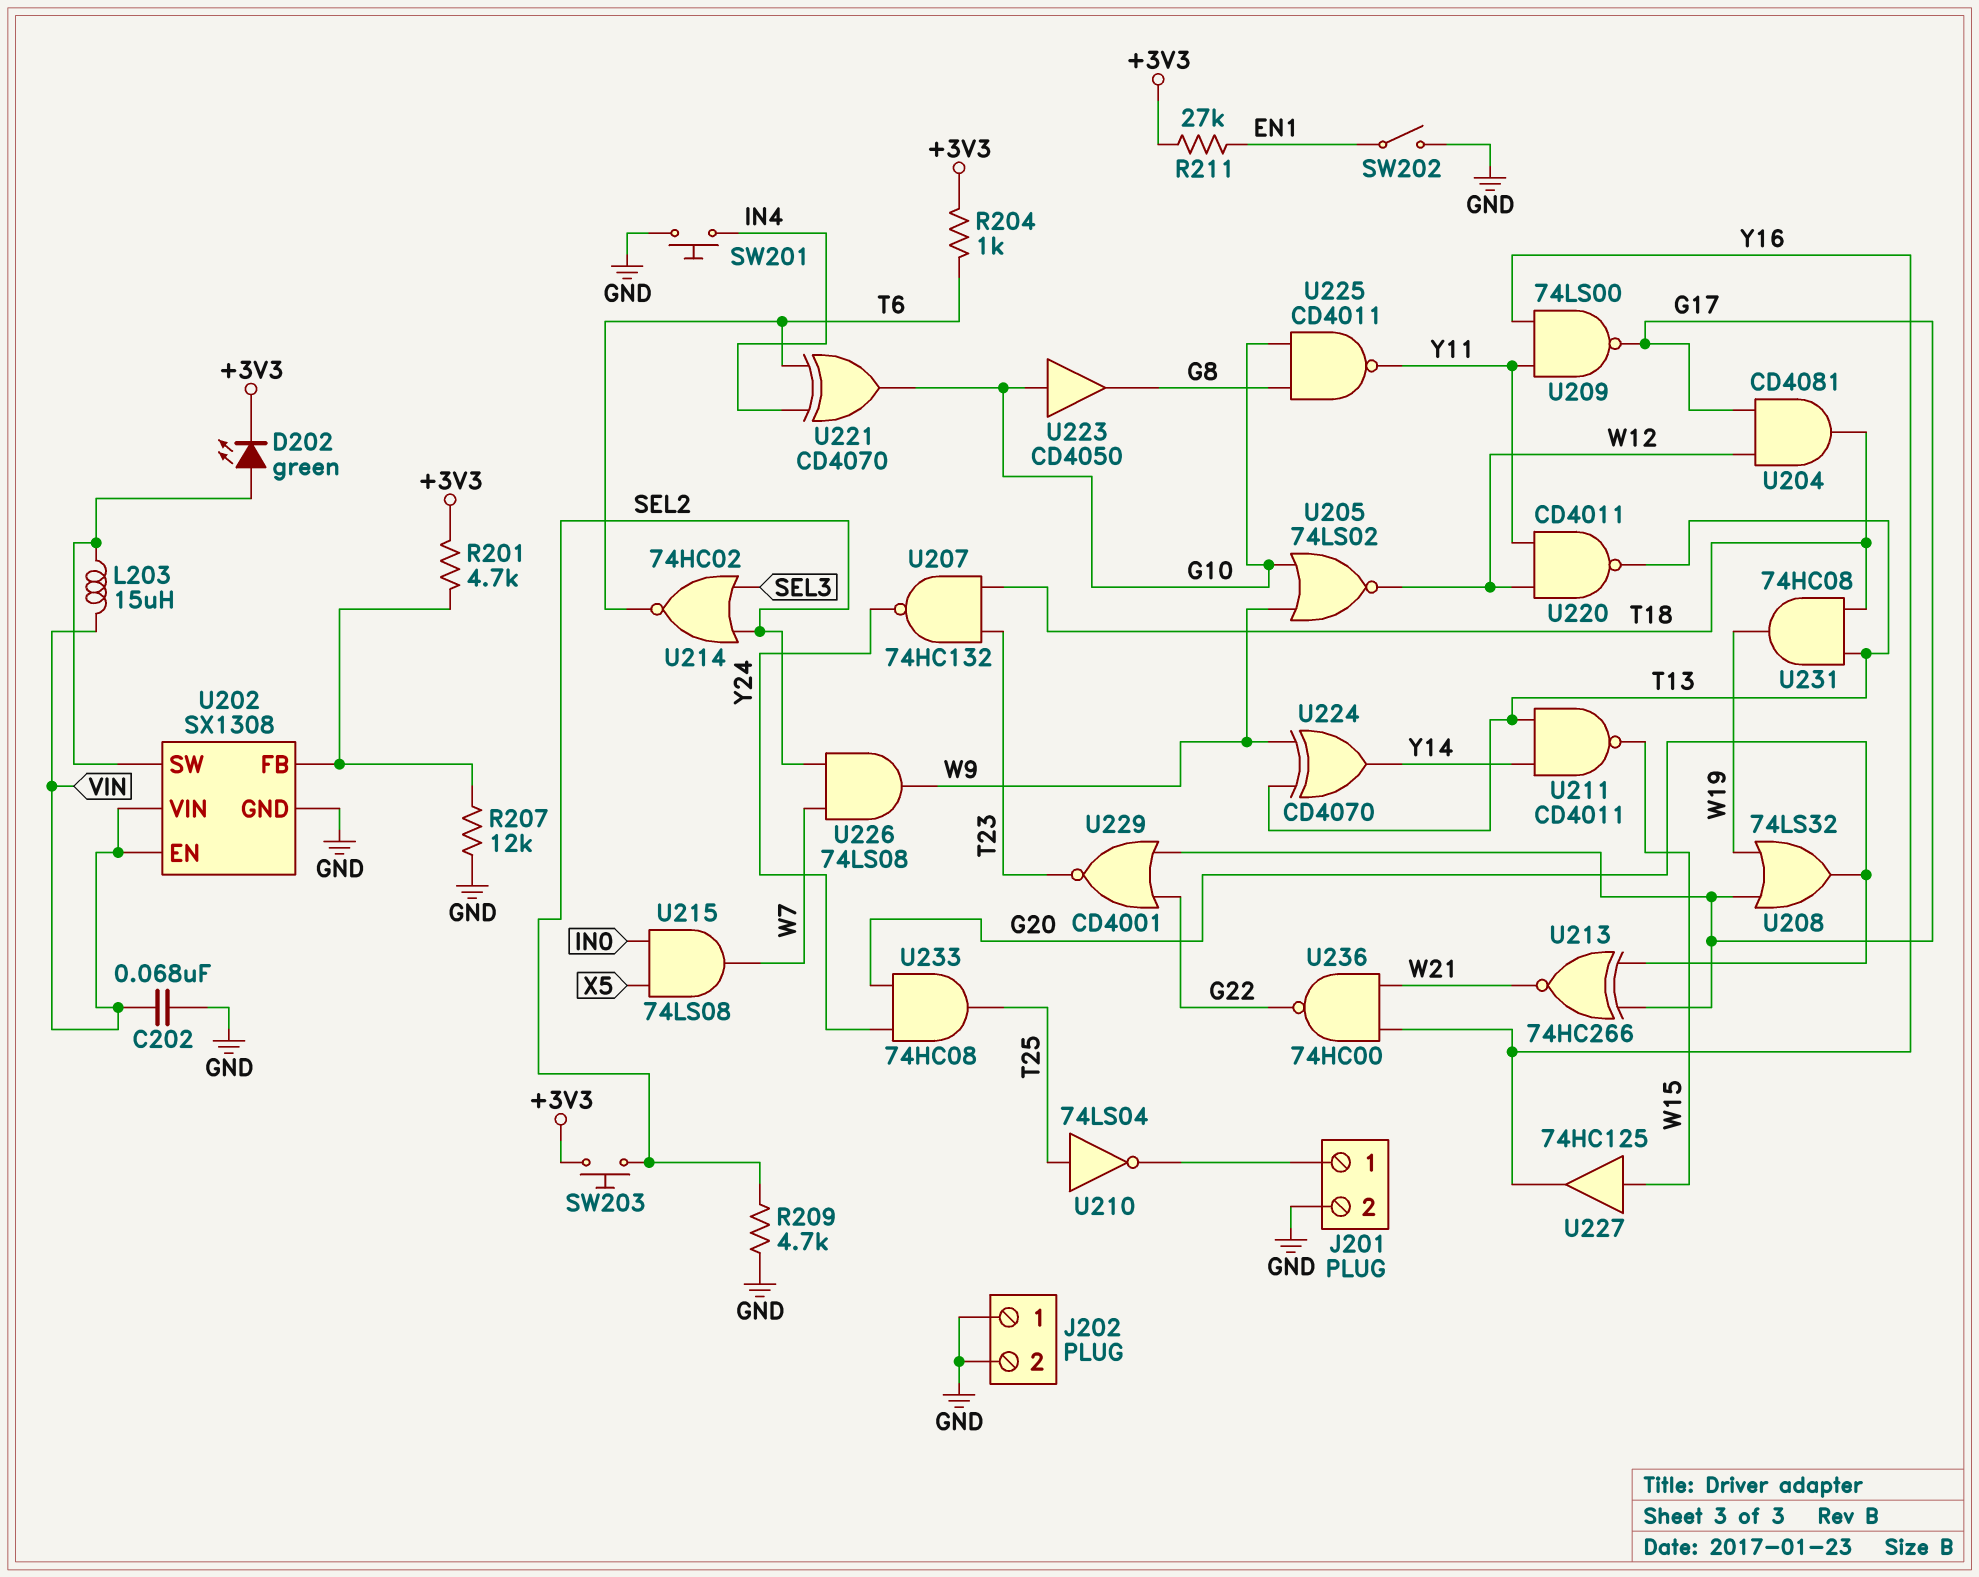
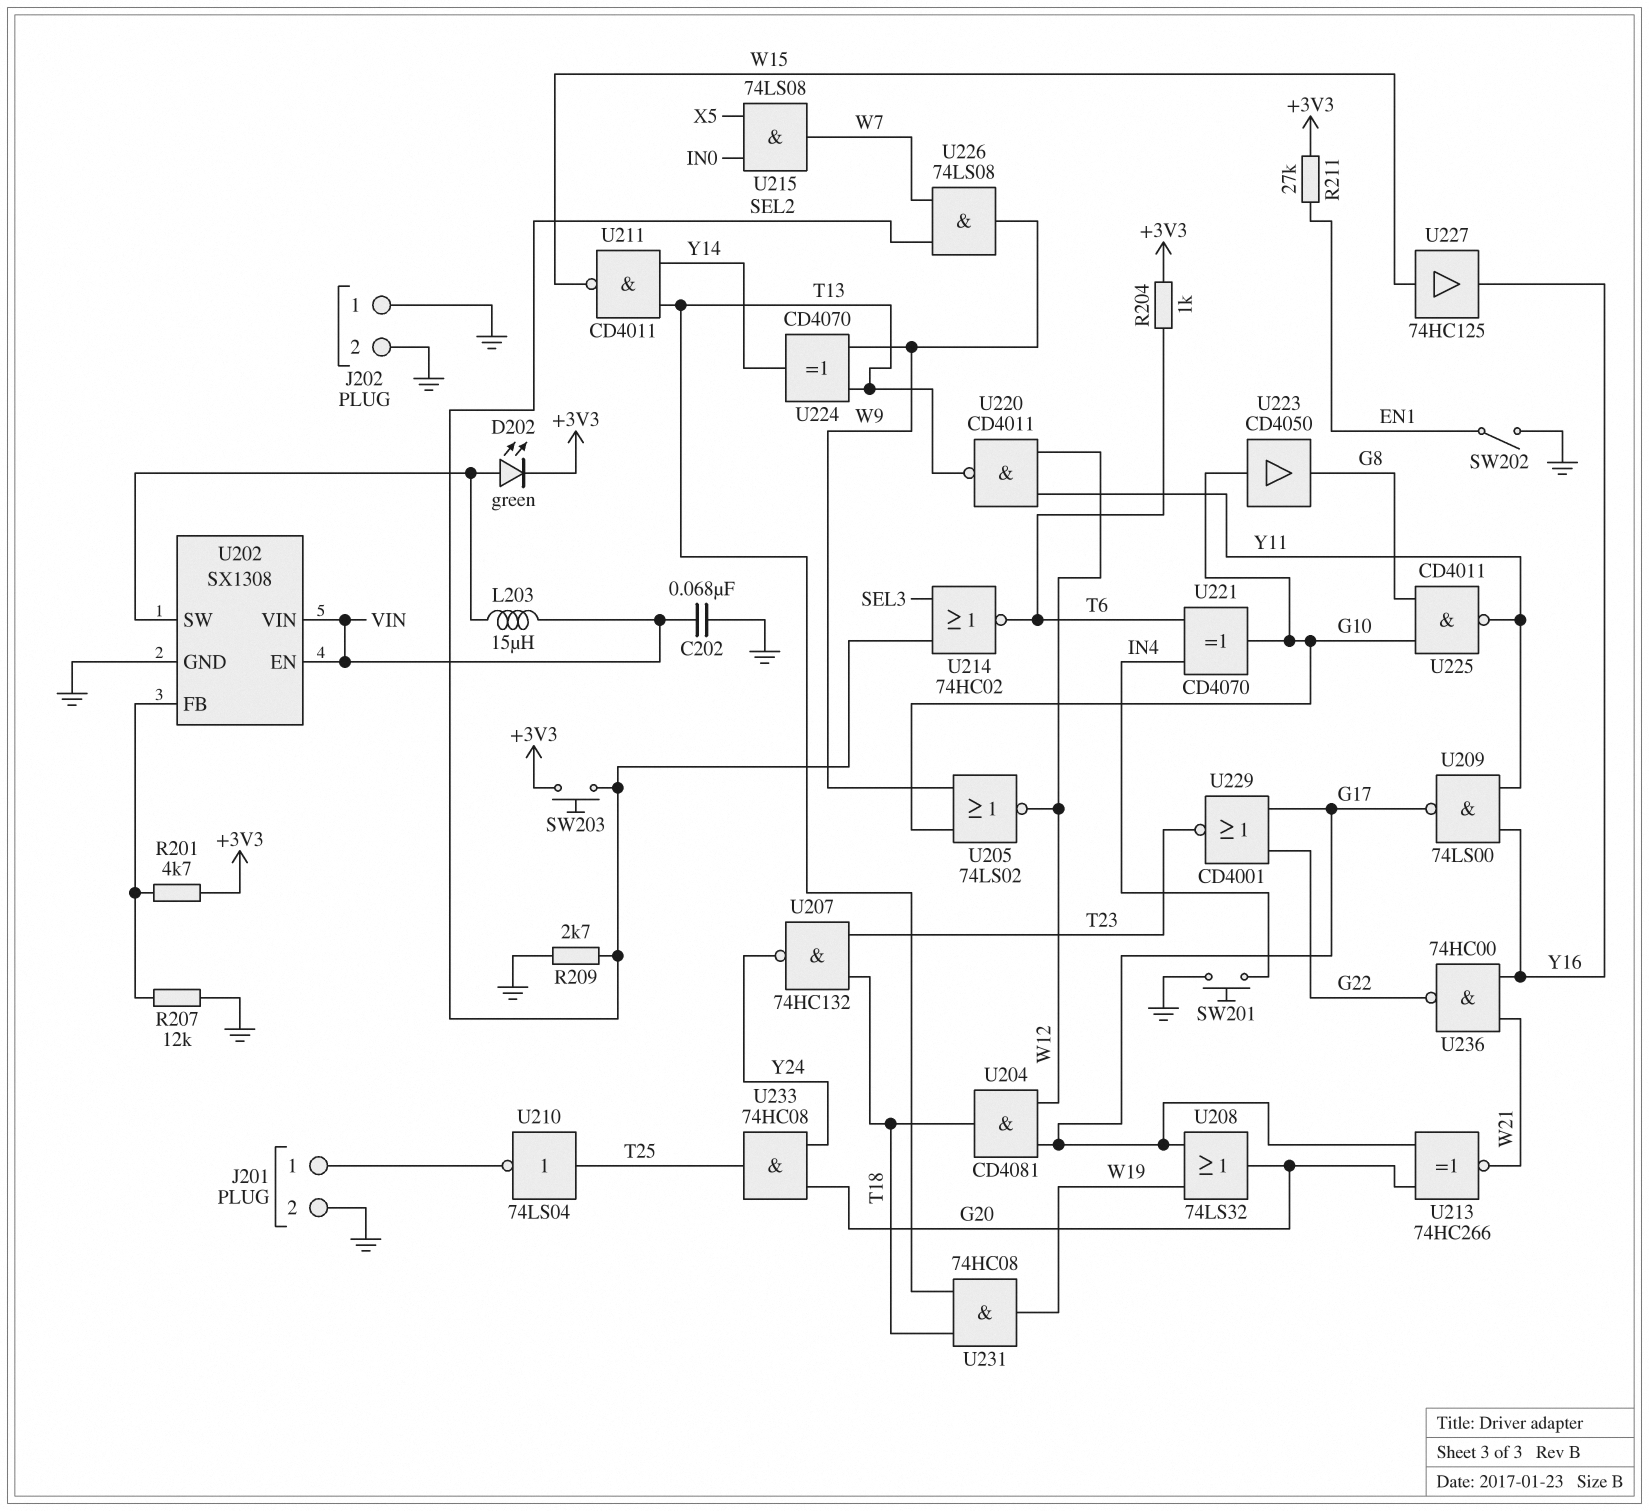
R209: 4.7k (GND, SEL2) -> 2.7k (GND, SEL2)

